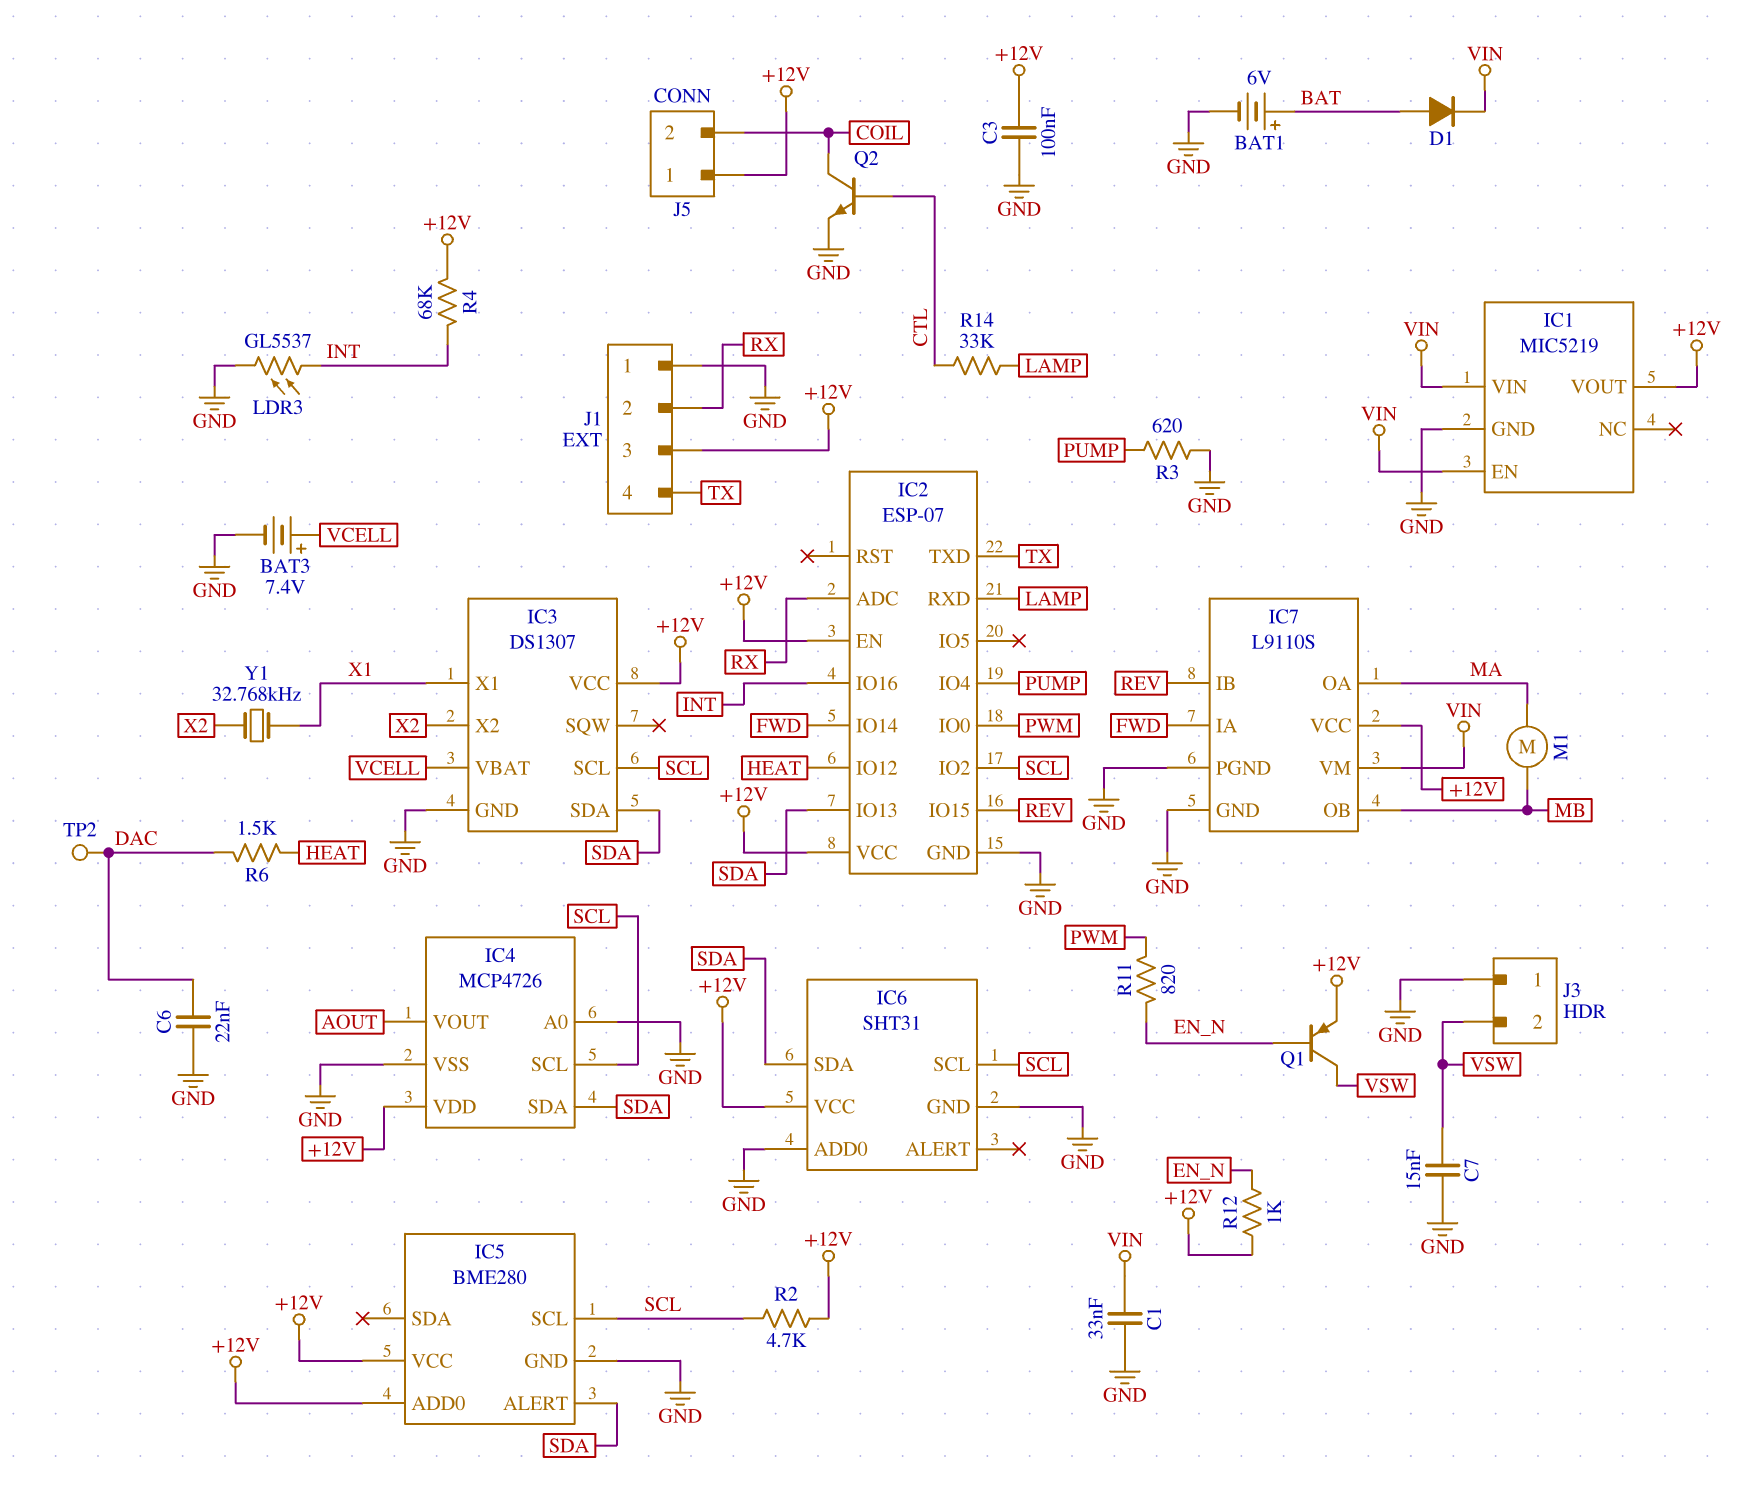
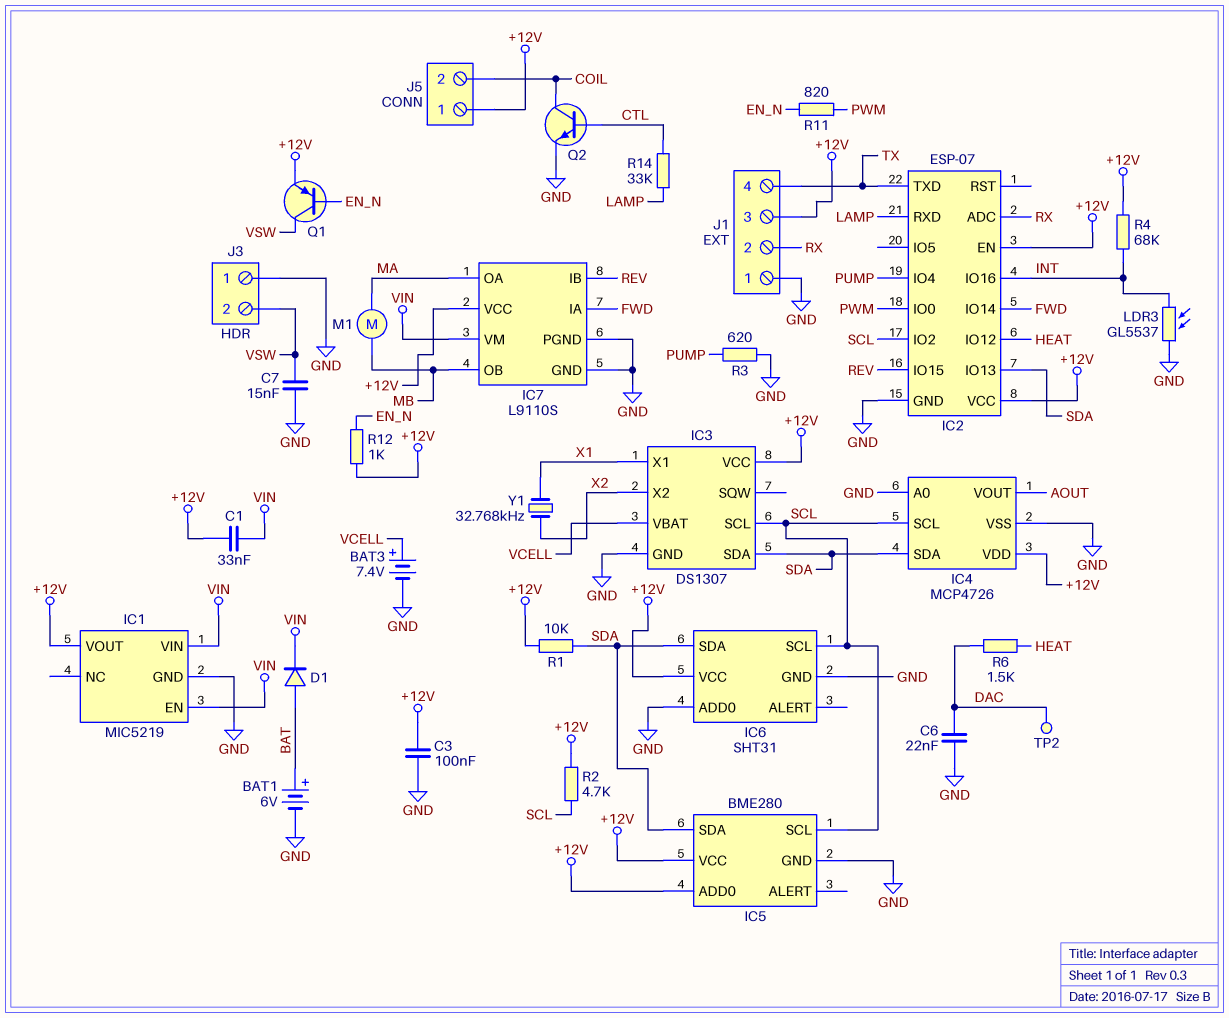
C1: 33nF (GND, VIN) -> 33nF (+12V, VIN)
IC5 pin ALERT: SDA -> none
IC5 pin SDA: none -> SDA
R1: none -> 10k (+12V, SDA)

